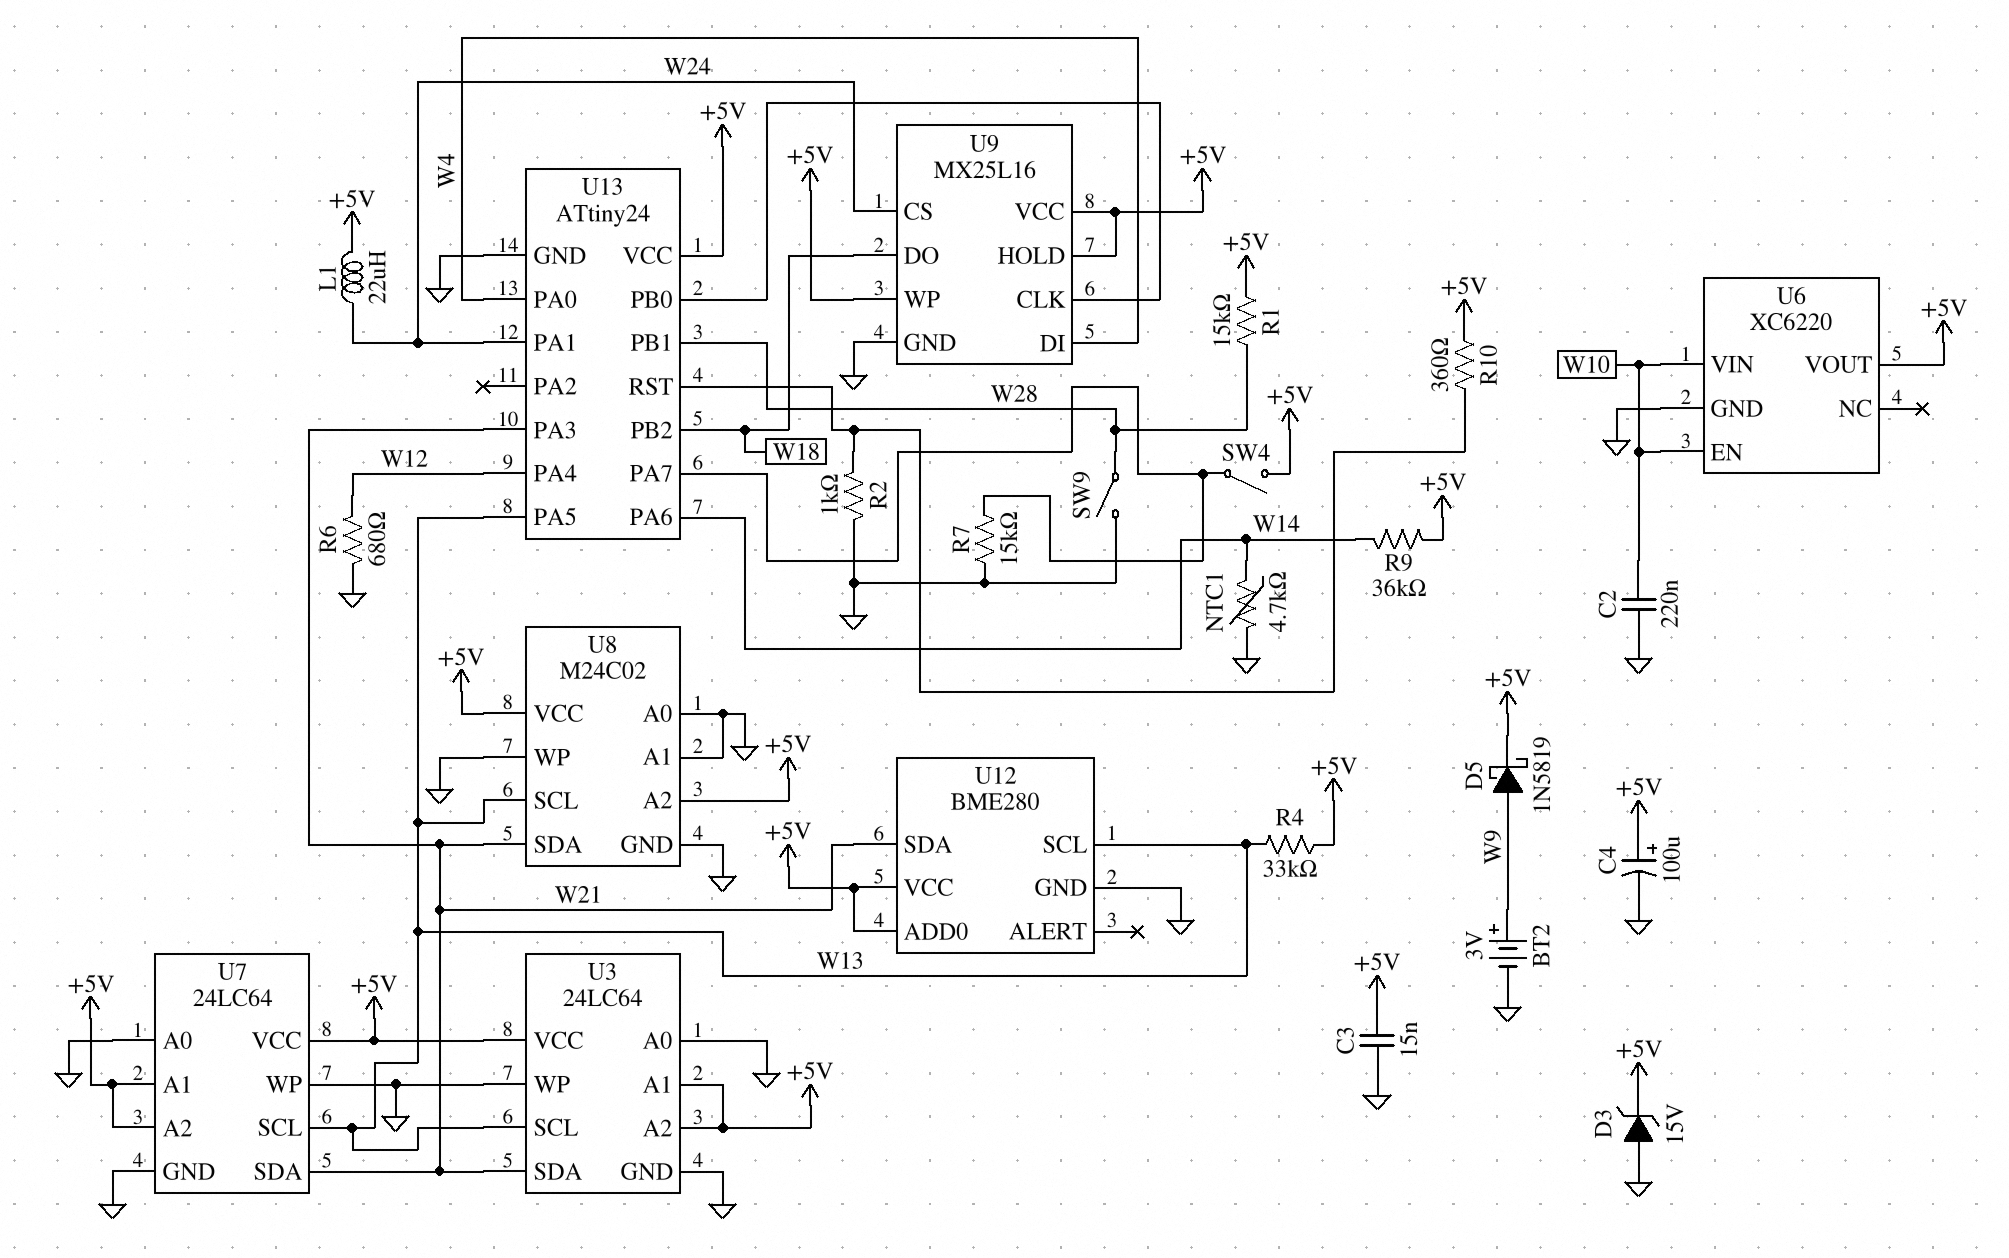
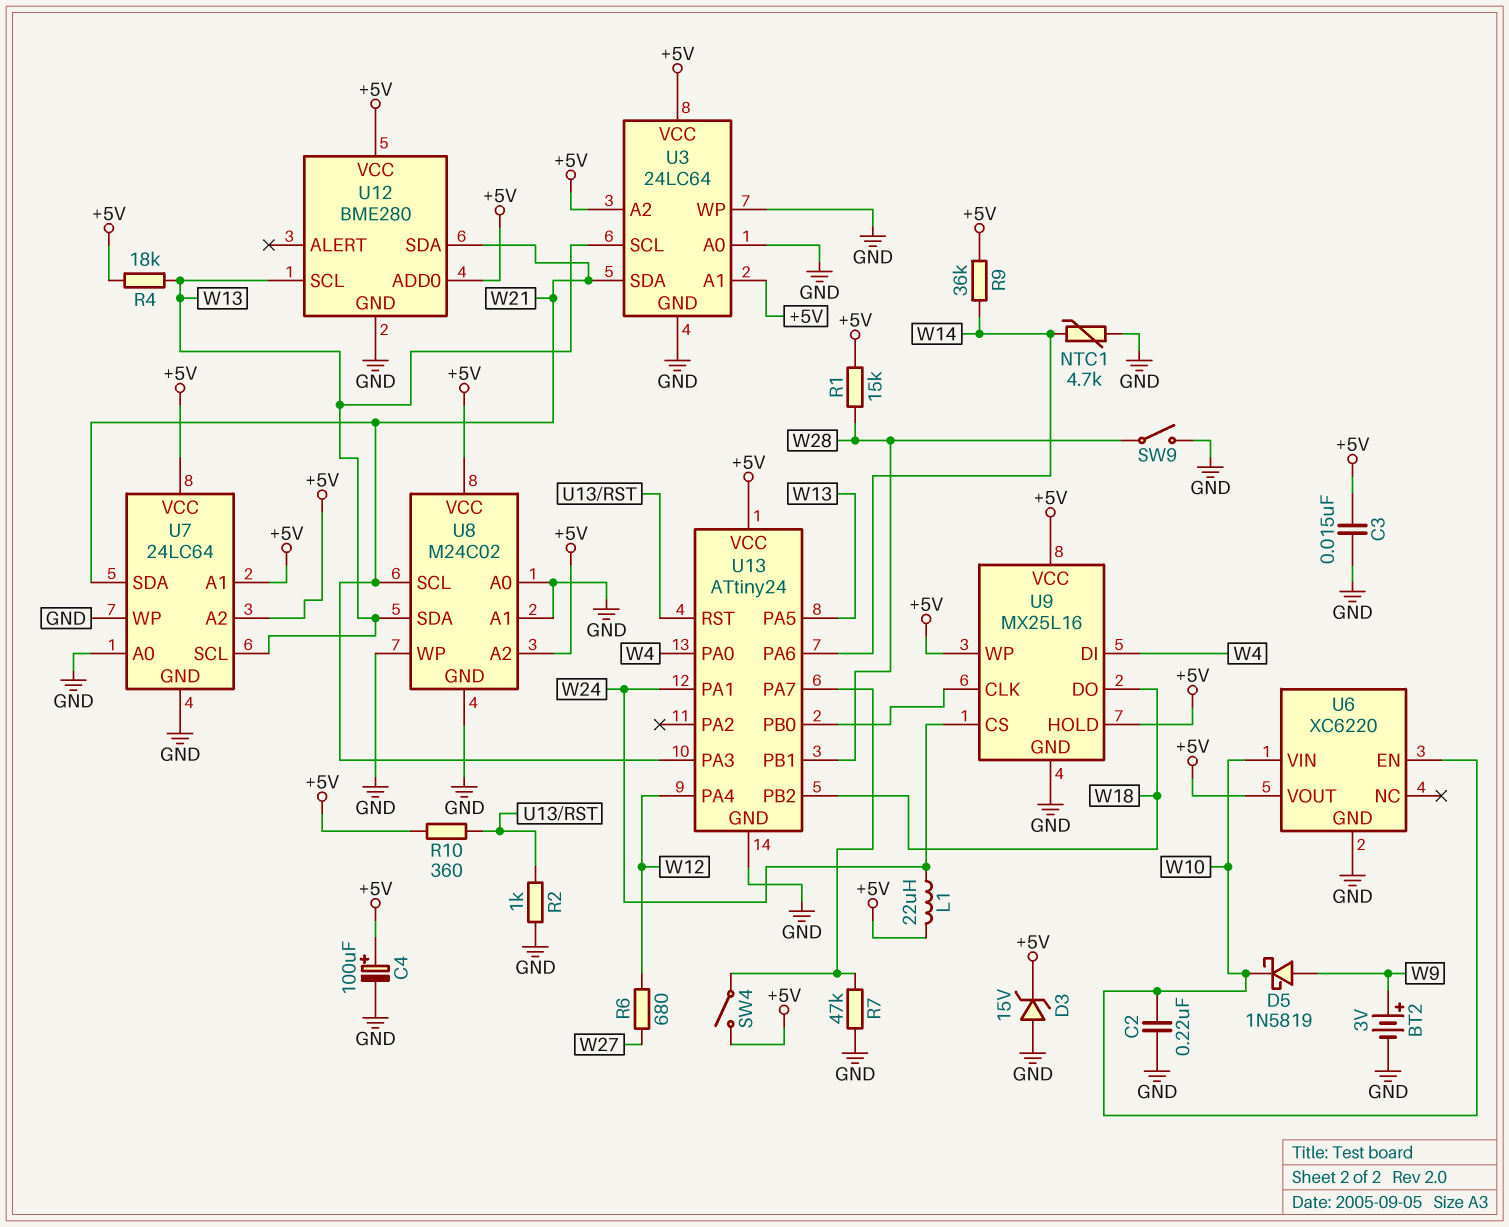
D5: schottky 1N5819 (A W9, K +5V) -> schottky 1N5819 (A W9, K W10)
R4: 33k (+5V, W13) -> 18k (+5V, W13)
R6: 680 (GND, W12) -> 680 (W12, W27)
R7: 15k (GND, U13/PA7) -> 47k (GND, U13/PA7)
U8 pin SCL: W13 -> W21
U8 pin SDA: W21 -> W13

